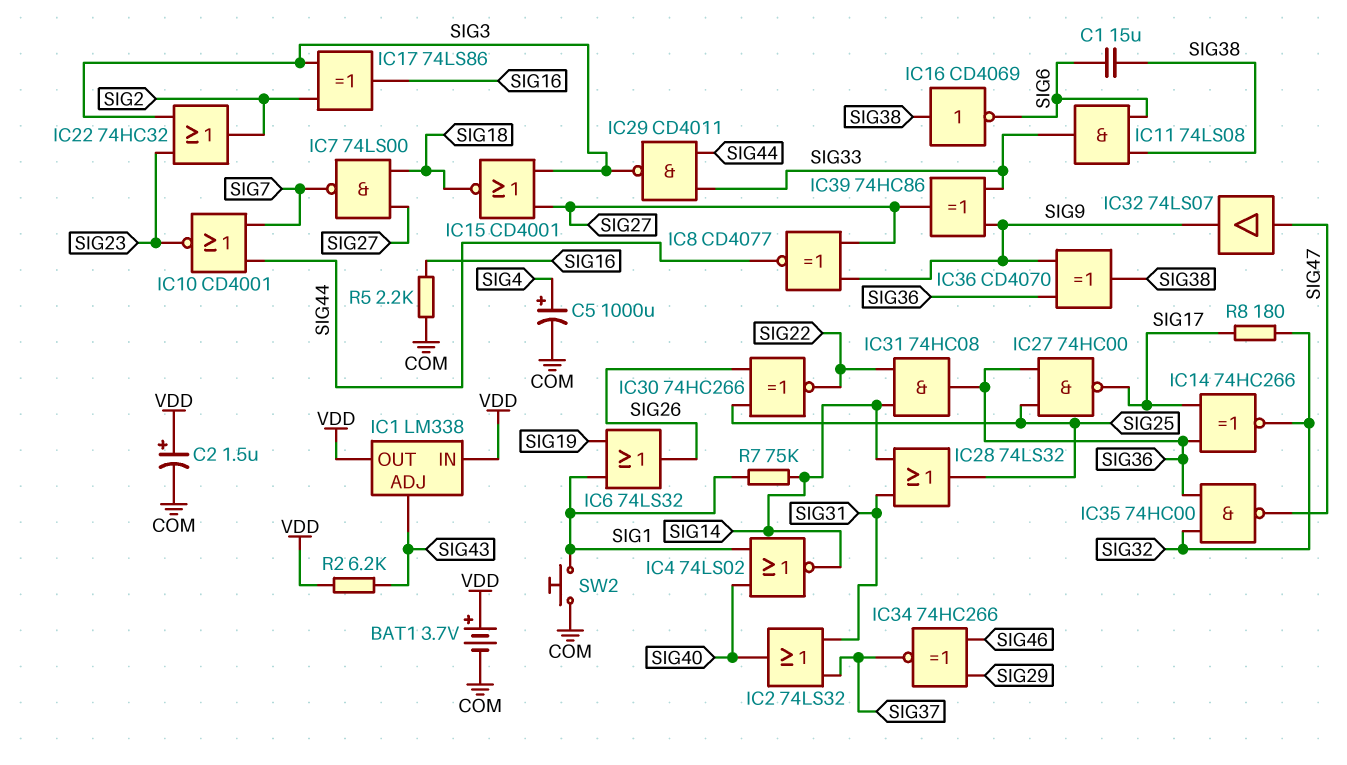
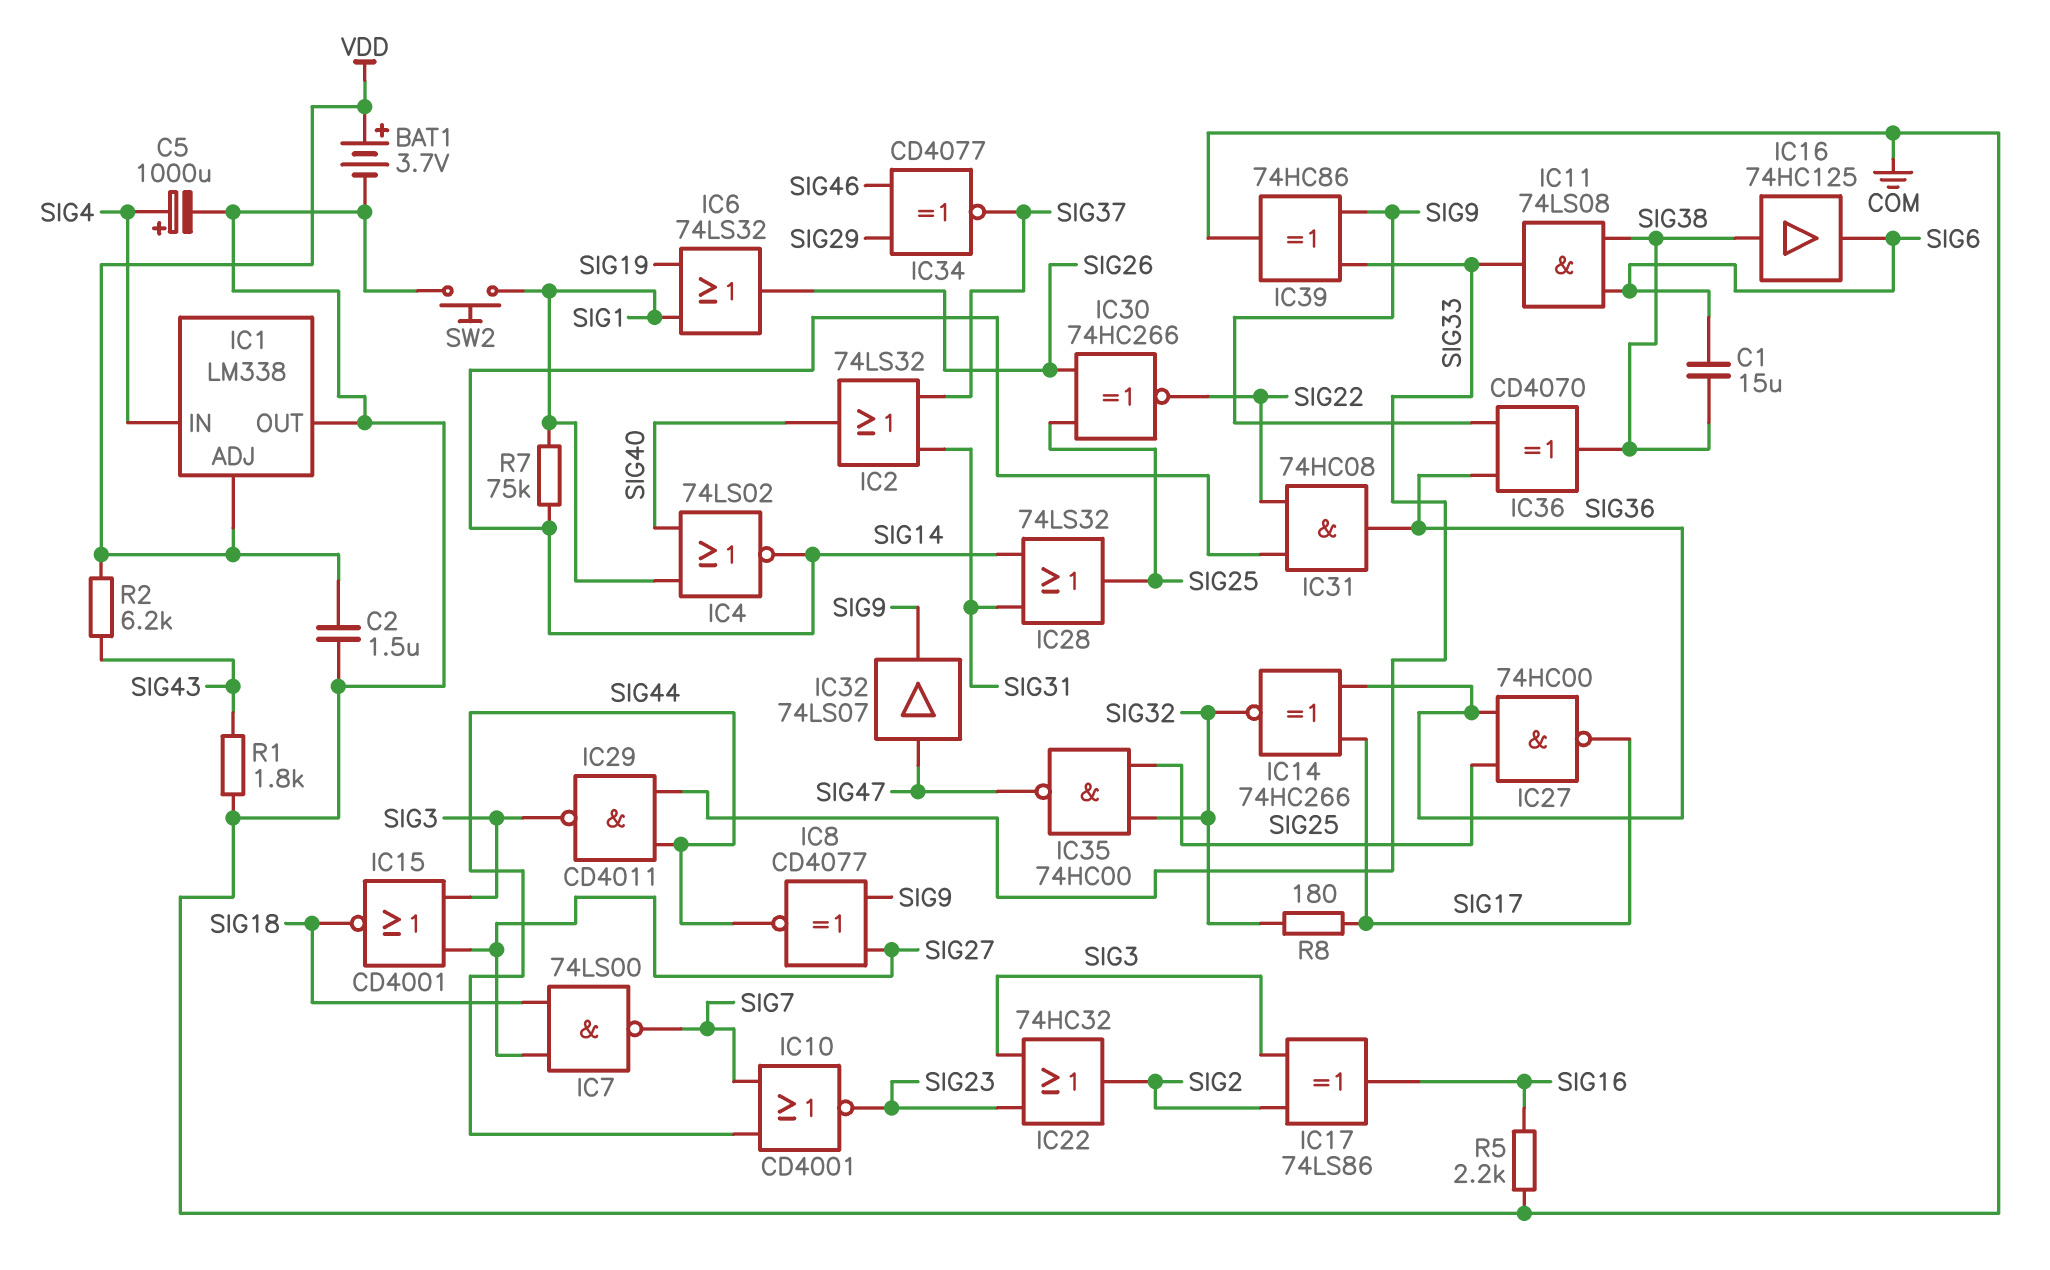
C2: 1.5uF (plus VDD, minus COM) -> 1.5uF (COM, VDD)
IC1 pin ADJ: SIG43 -> VDD
IC1 pin IN: VDD -> SIG4
IC1 pin OUT: VDD -> COM
IC16: NOT CD4069 (in SIG38, out SIG6) -> buffer 74HC125 (in SIG38, out SIG6)
IC34: XNOR 74HC266 (in SIG29, in SIG46, out SIG37) -> XNOR CD4077 (in SIG29, in SIG46, out SIG37)
IC35: NAND 74HC00 (in SIG32, in SIG36, out SIG47) -> NAND 74HC00 (in SIG25, in SIG32, out SIG47)
IC39: XOR 74HC86 (in SIG9, in SIG33, out SIG27) -> XOR 74HC86 (in SIG9, in SIG33, out COM)
R1: none -> 1.8k (COM, SIG43)

